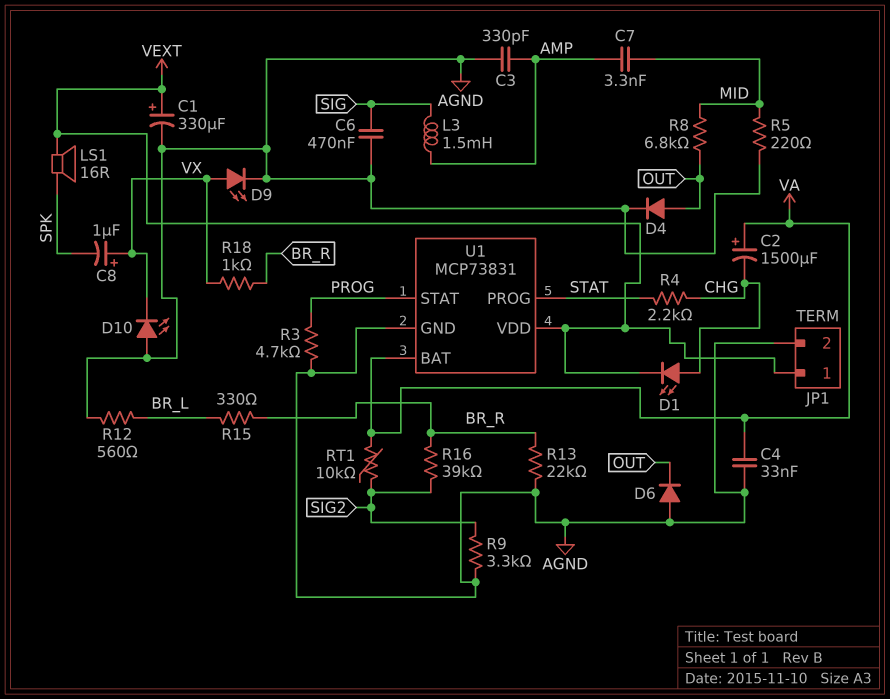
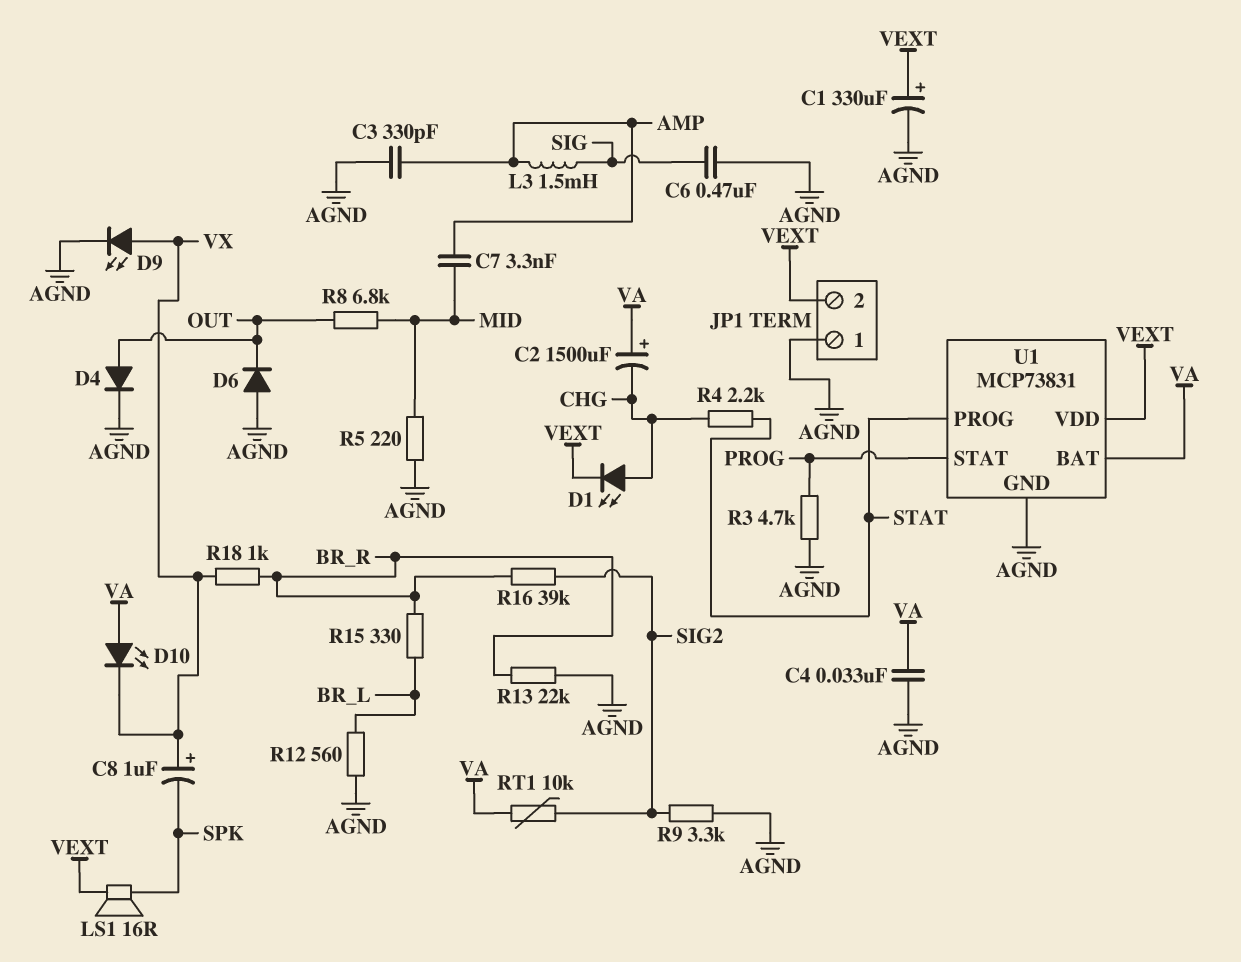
D10: LED (A AGND, K VX) -> LED (A VA, K VX)
JP1 pin 1: VEXT -> AGND
JP1 pin 2: AGND -> VEXT

